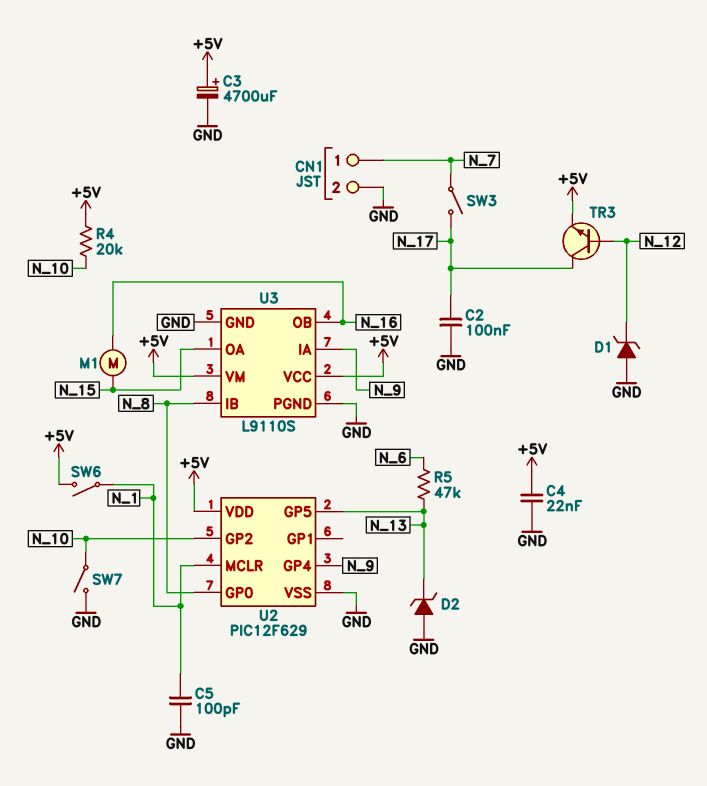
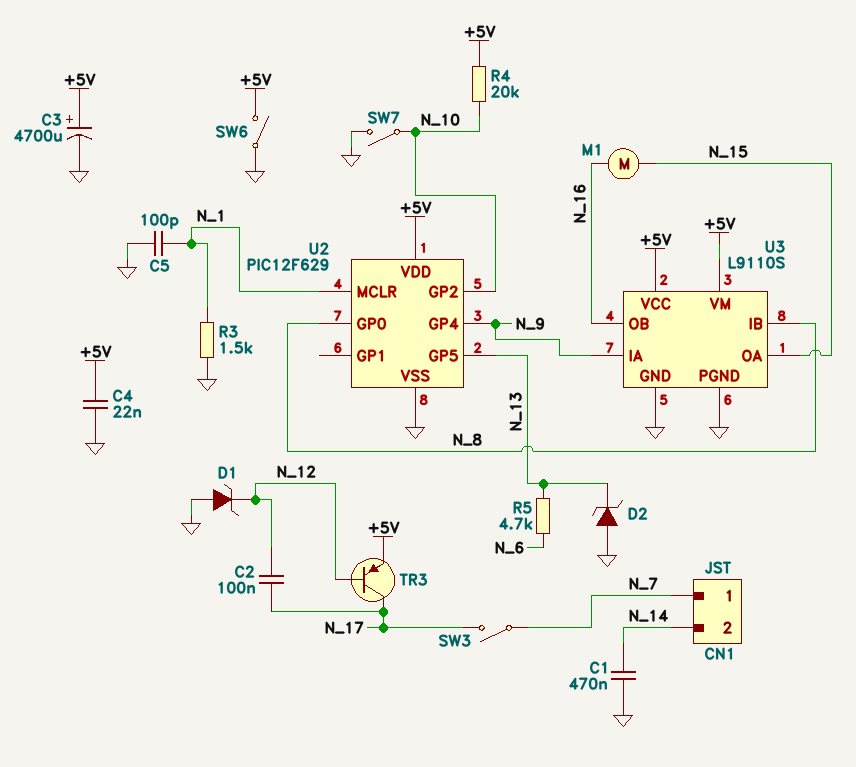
C1: none -> 470nF (GND, N_14)
C2: 100nF (GND, N_17) -> 100nF (N_12, N_17)
CN1 pin 2: GND -> N_14
R3: none -> 1.5k (GND, N_1)
R5: 47k (N_6, N_13) -> 4.7k (N_6, N_13)
SW6: switch (+5V, N_1) -> switch (+5V, GND)
TR3: NPN (B N_12, C N_17, E +5V) -> PNP (B N_12, C N_17, E +5V)

